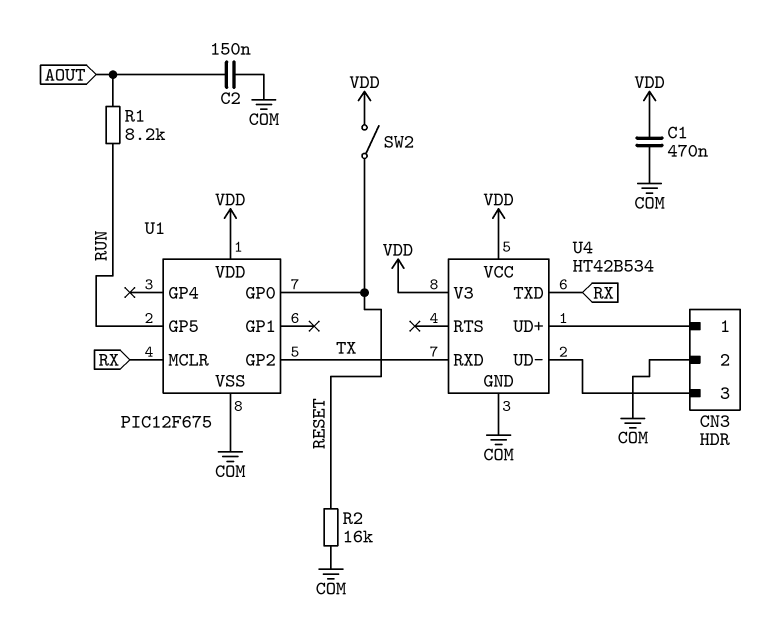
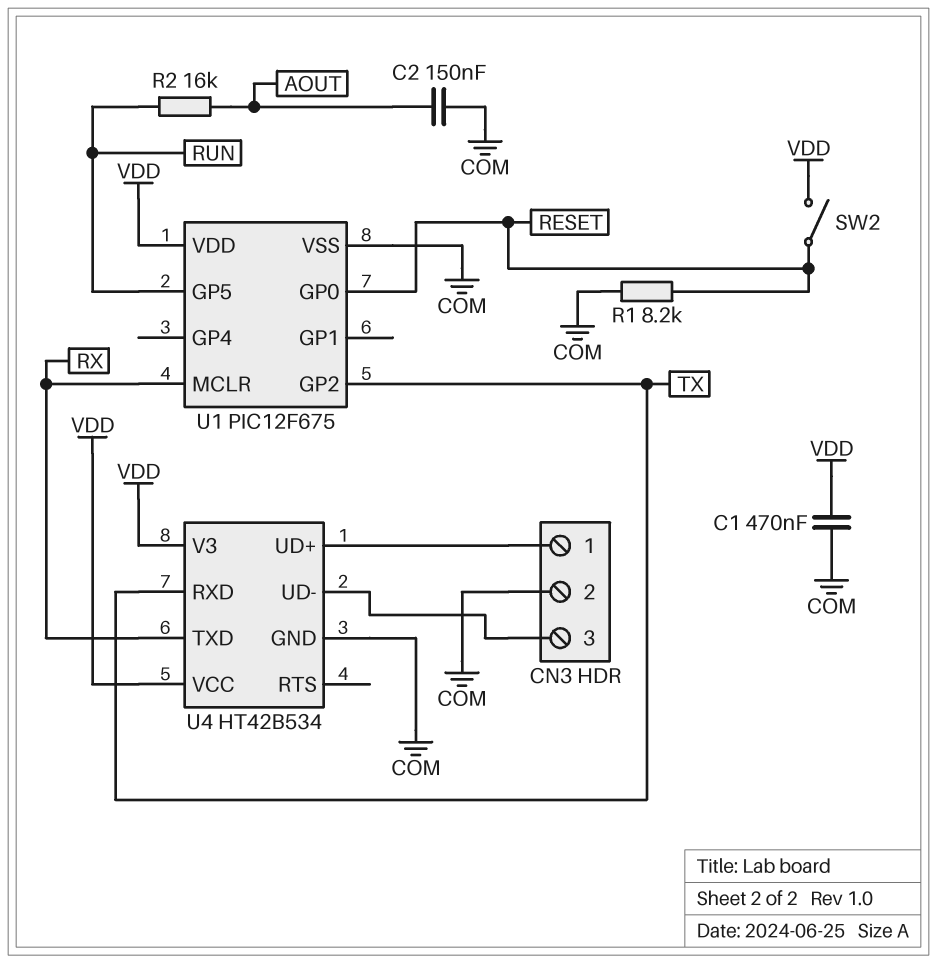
R1: 8.2k (AOUT, RUN) -> 8.2k (COM, RESET)
R2: 16k (COM, RESET) -> 16k (AOUT, RUN)

